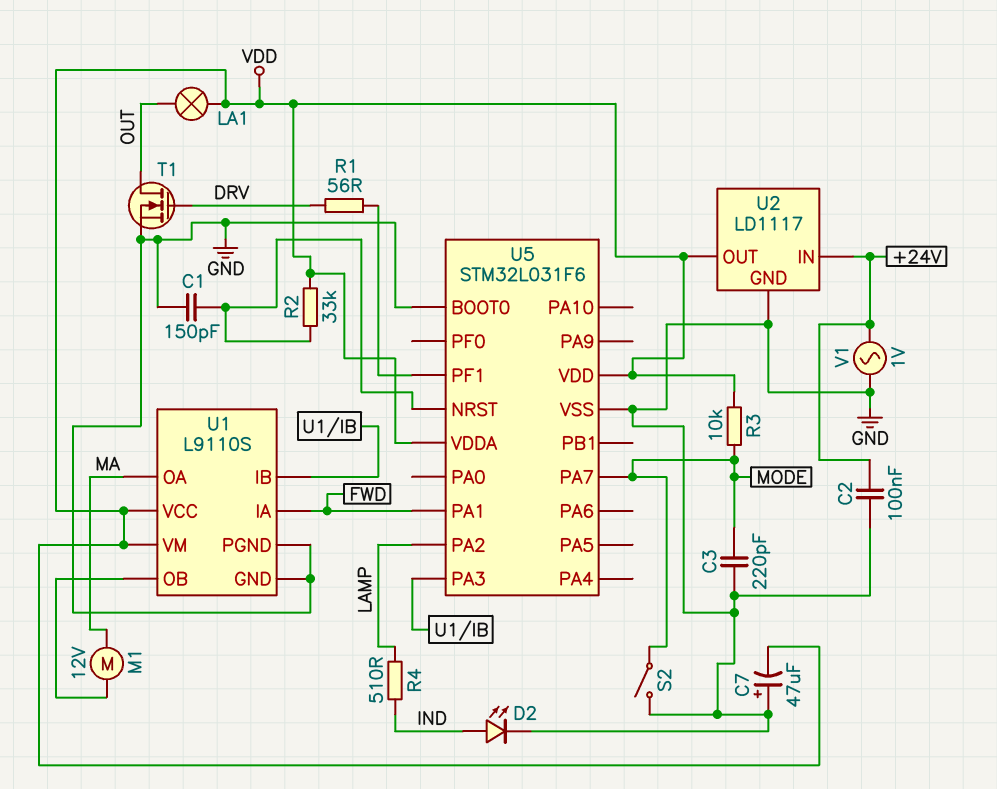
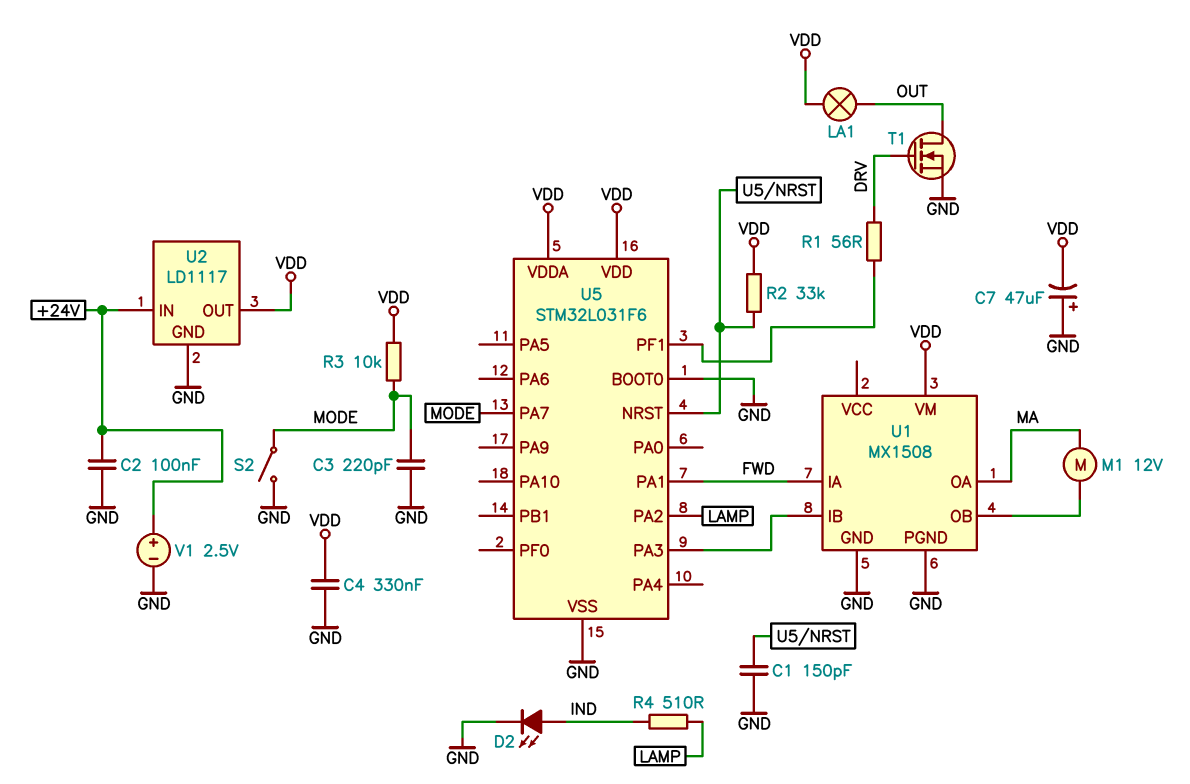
C4: none -> 330nF (GND, VDD)
U1: L9110S -> MX1508
U1 pin VCC: VDD -> none
V1: AC 1V (+24V, GND) -> 2.5V (plus +24V, minus GND)

